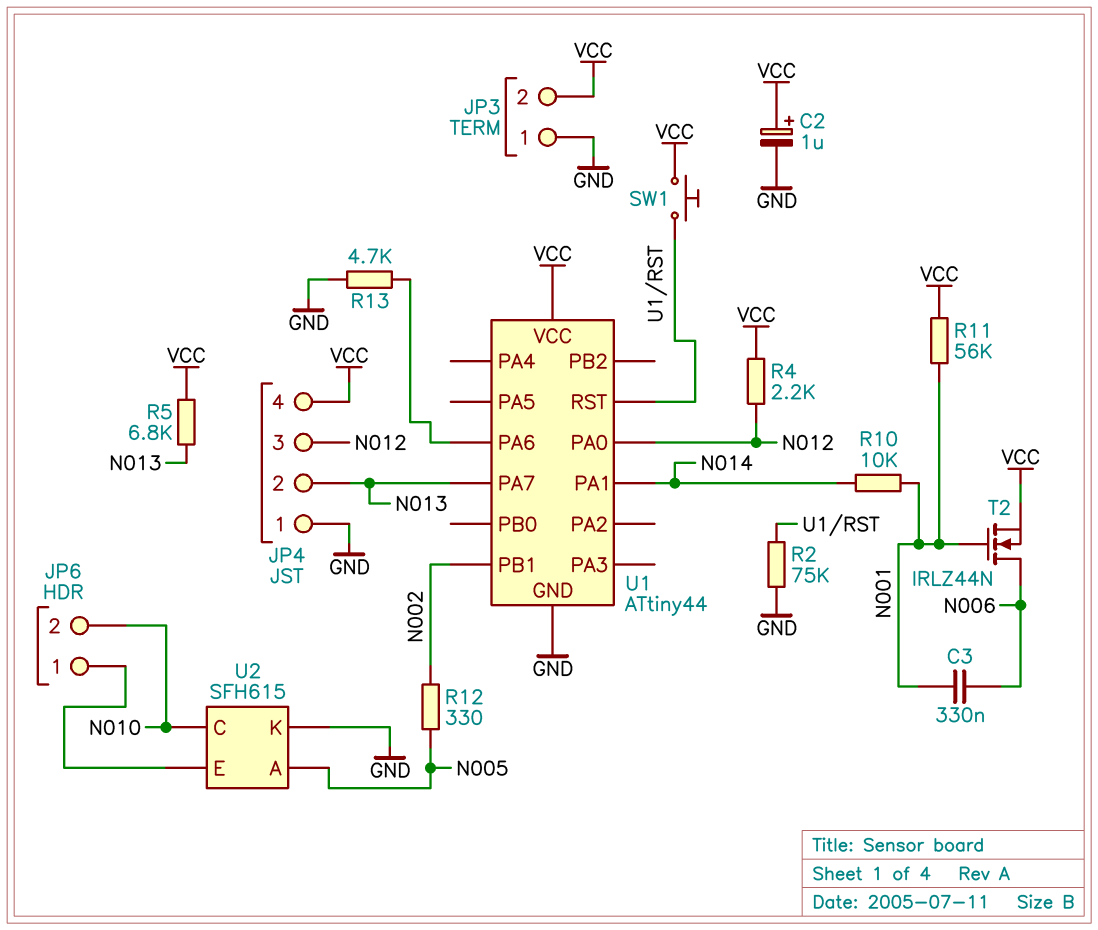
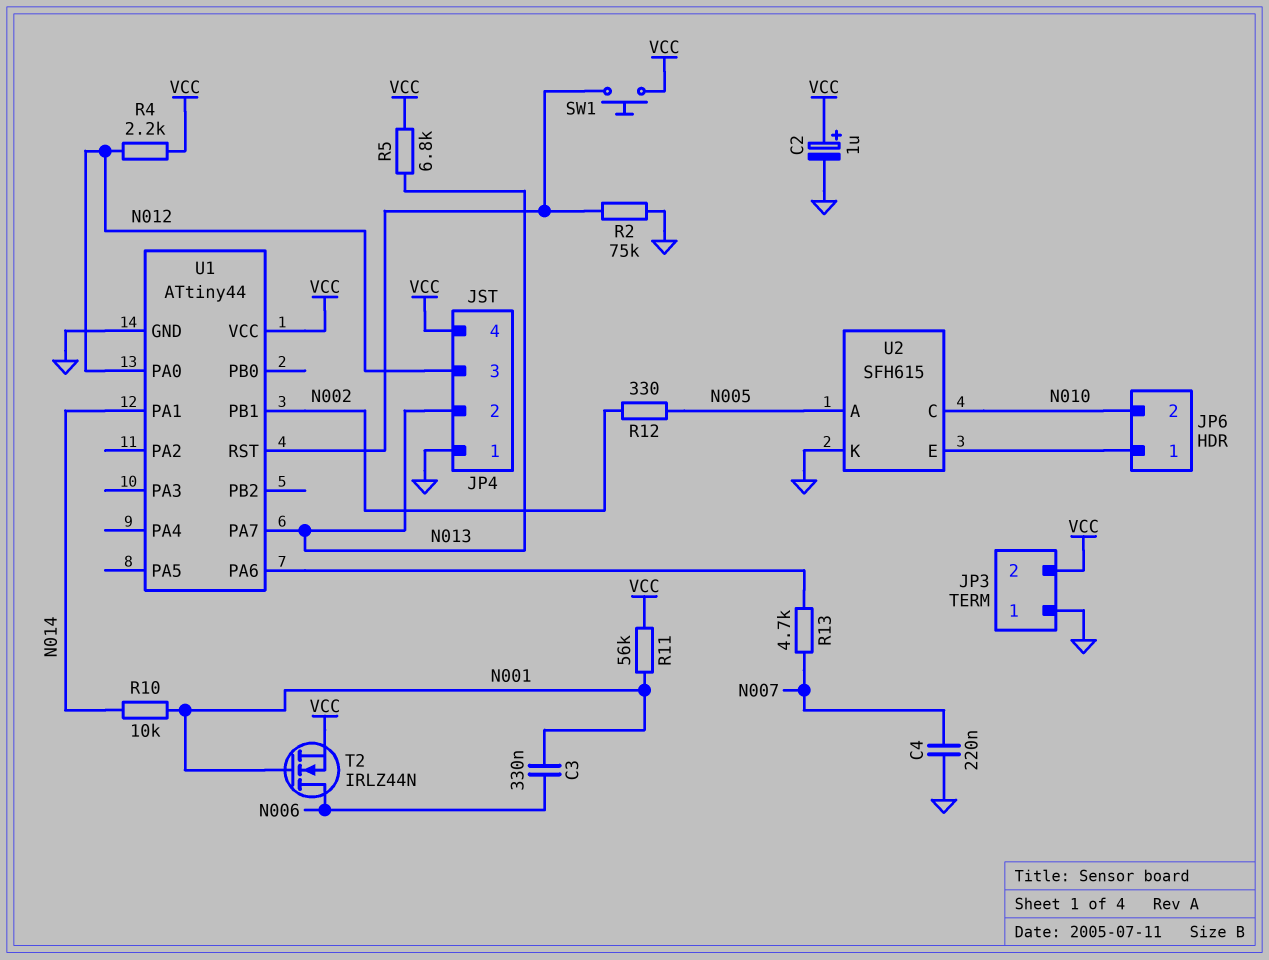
C4: none -> 220nF (GND, N007)
R13: 4.7k (GND, U1/PA6) -> 4.7k (N007, U1/PA6)

